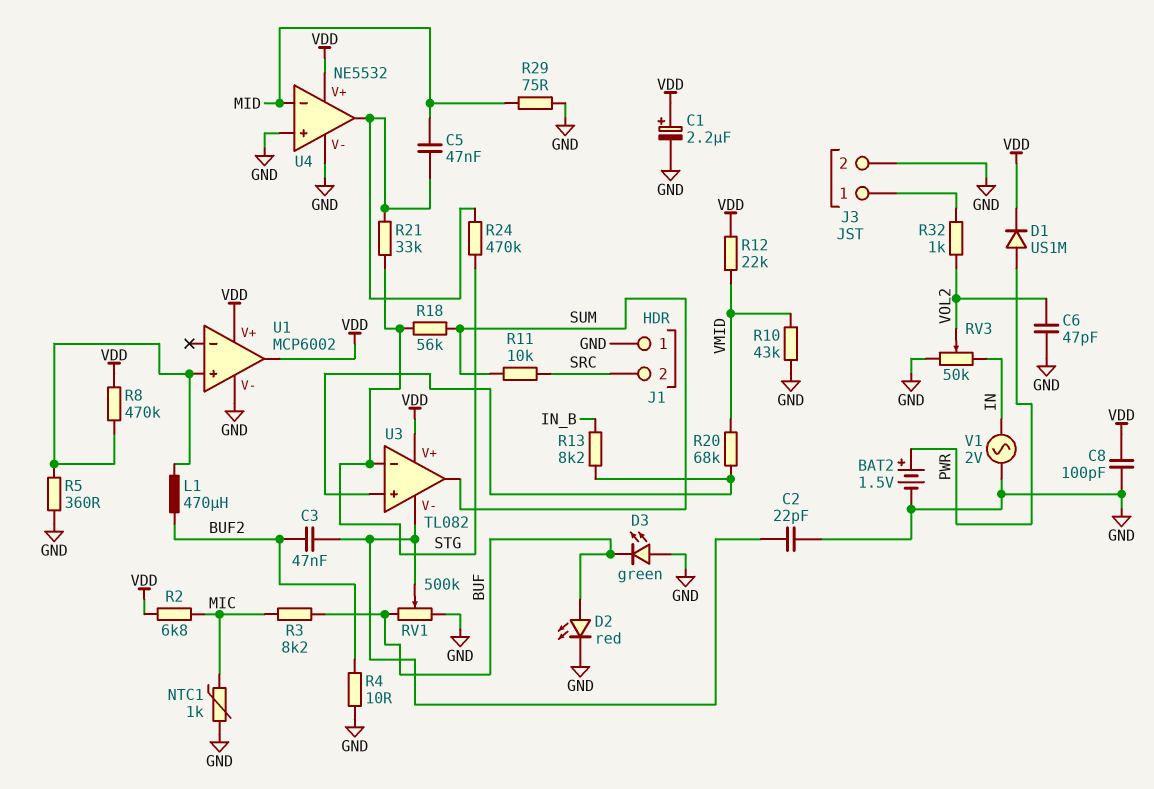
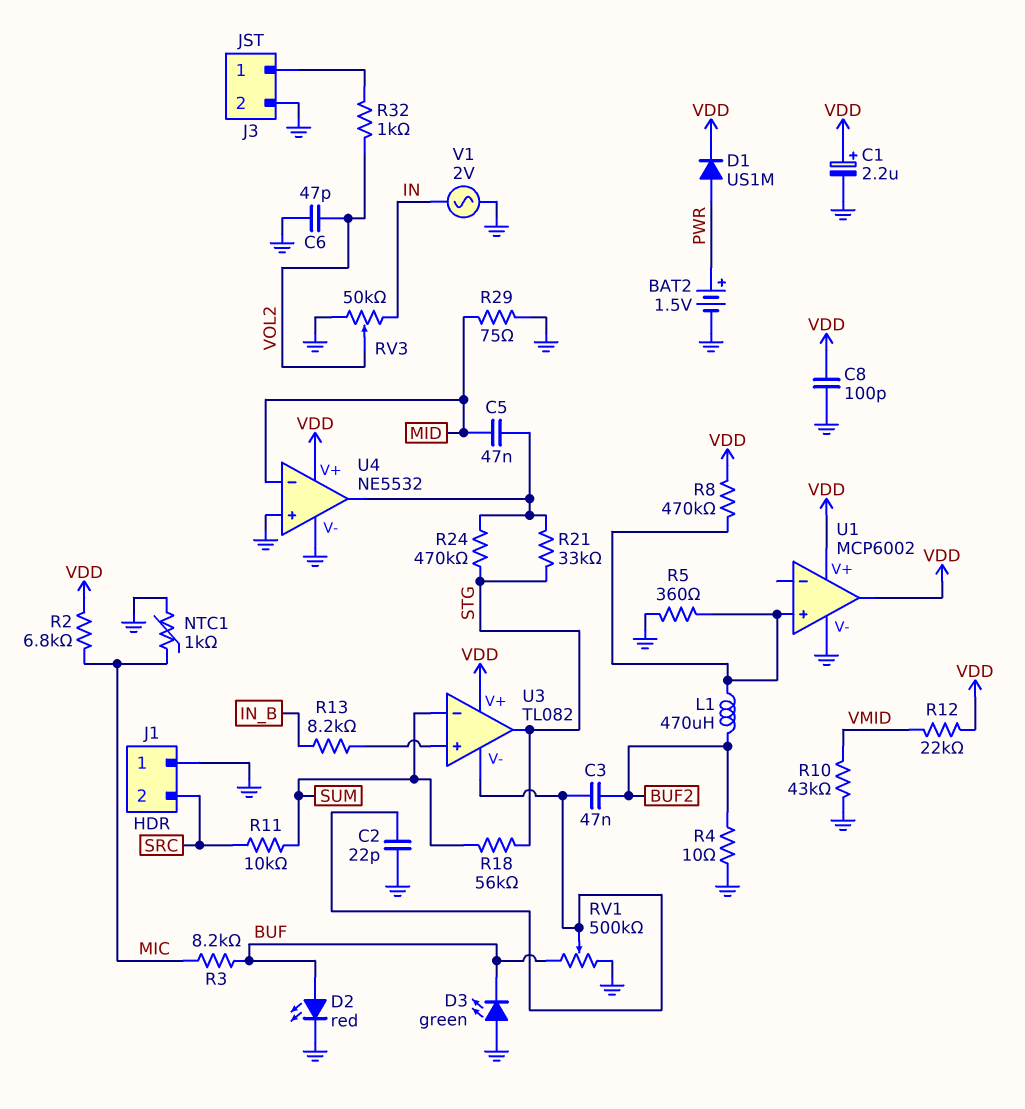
R20: 68k (U3/in+, VMID) -> none
U3 pin in-: STG -> SUM
U3 pin out: SUM -> STG

